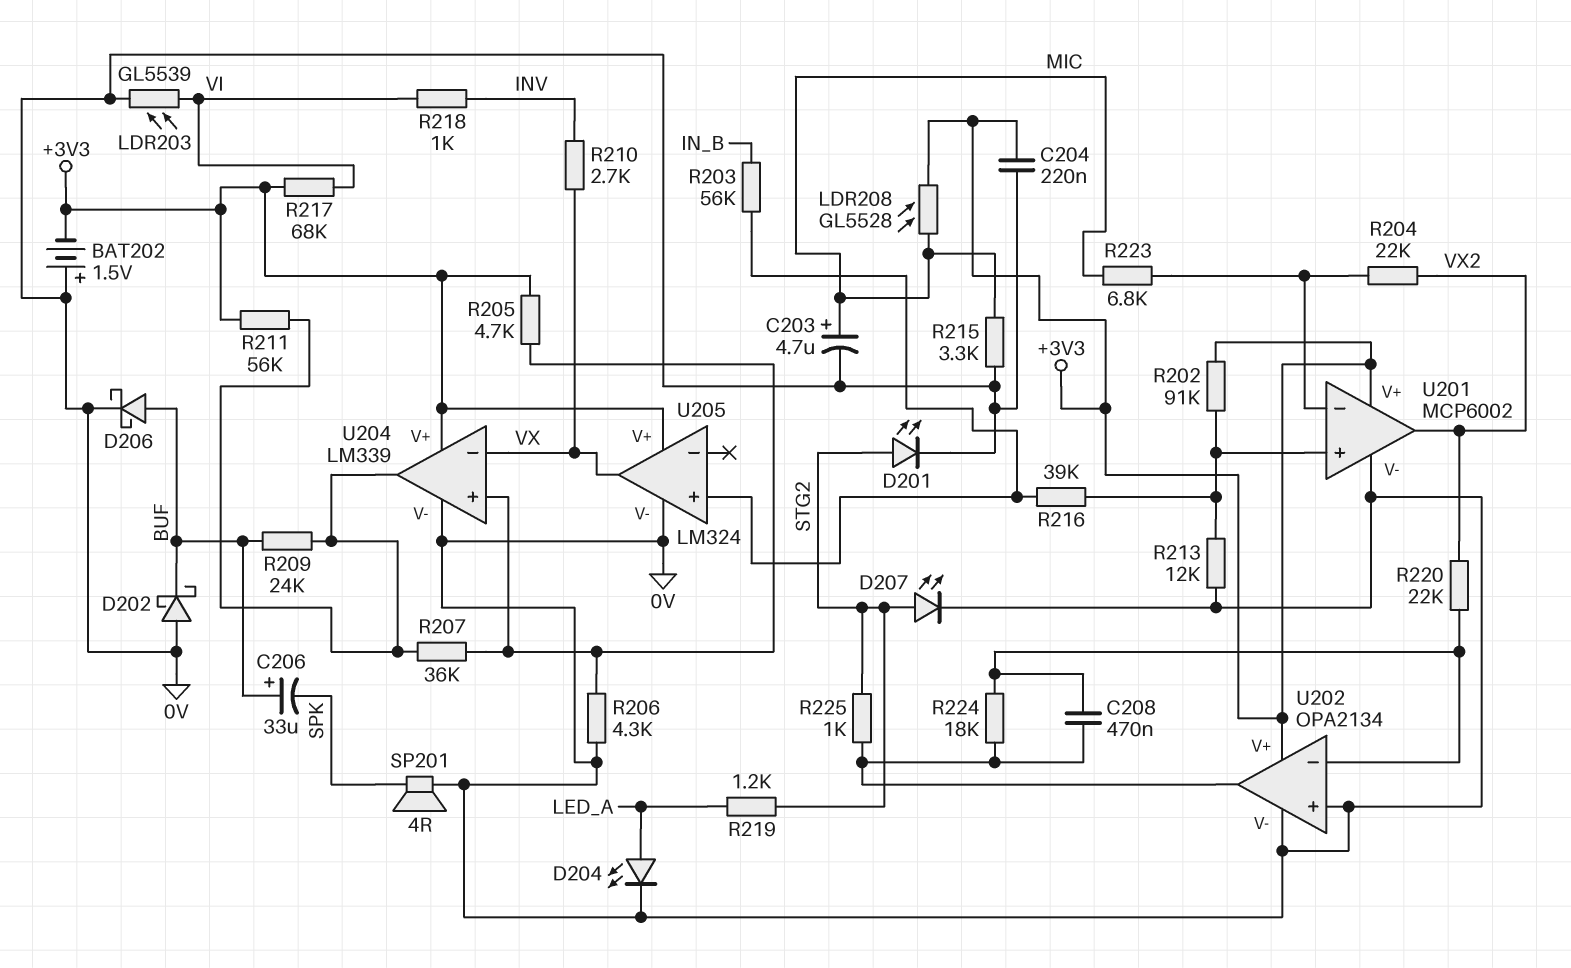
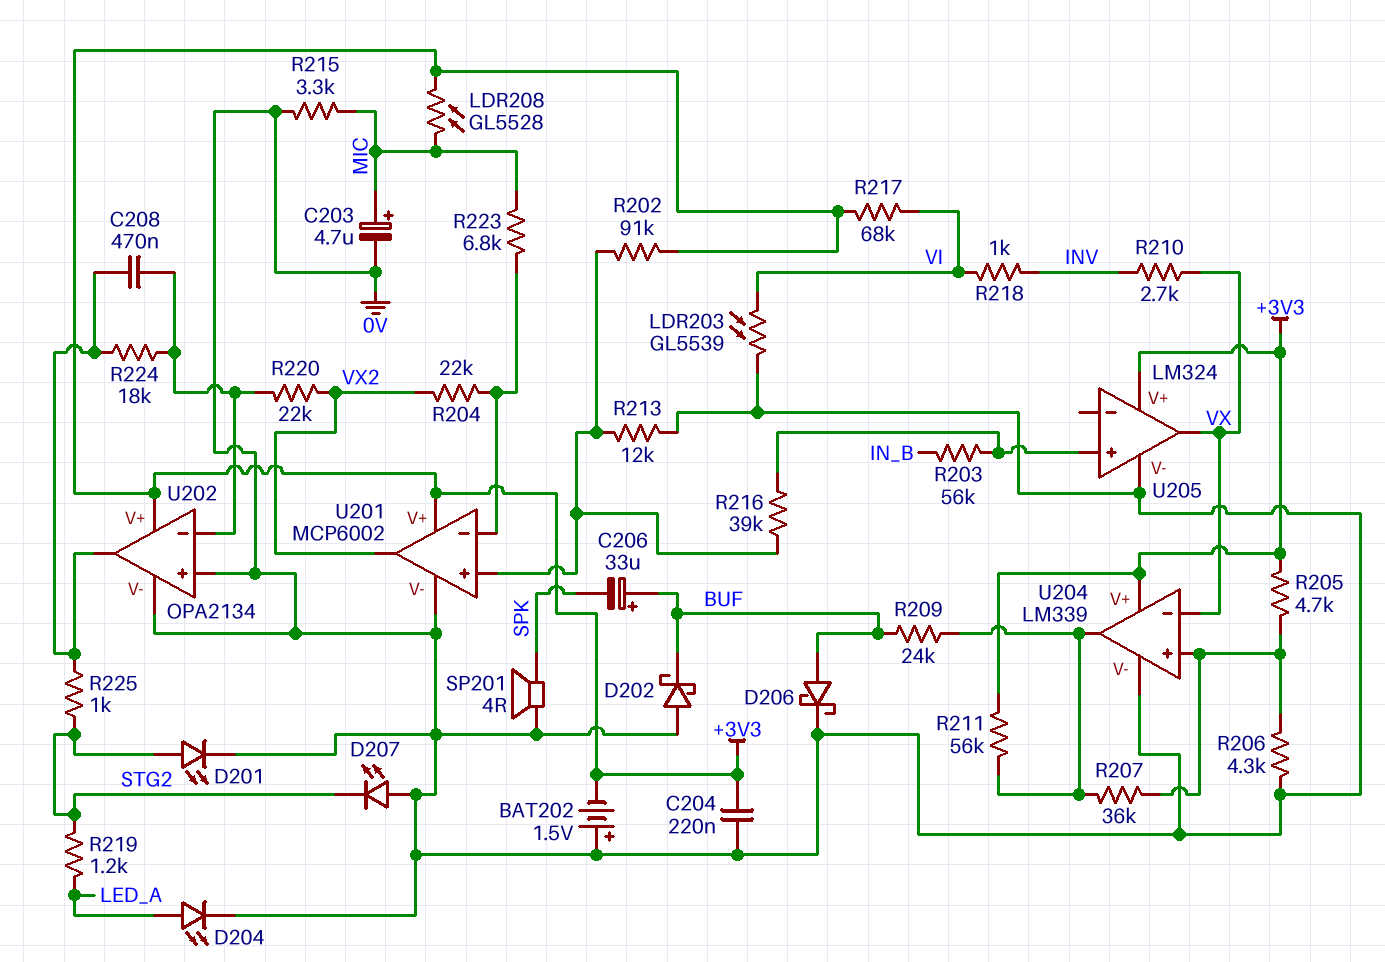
D207: LED (A STG2, K 0V) -> LED (A 0V, K STG2)

